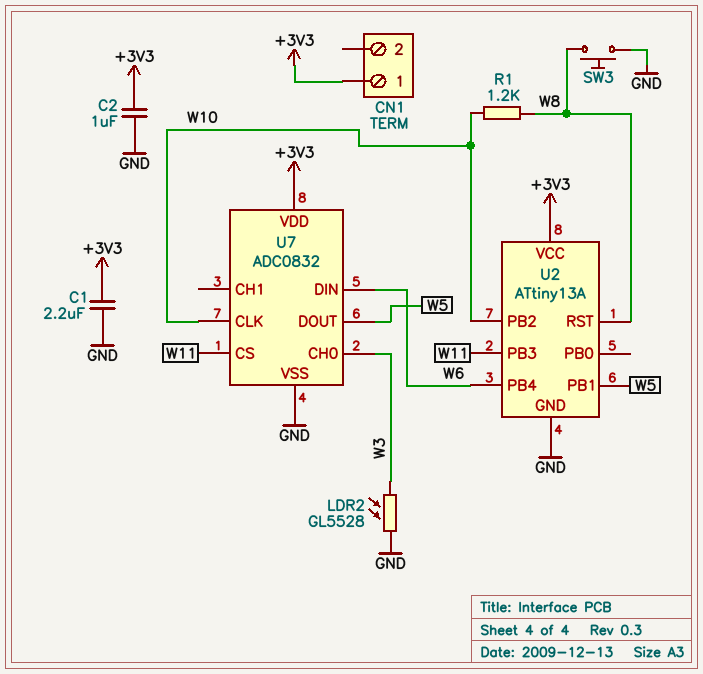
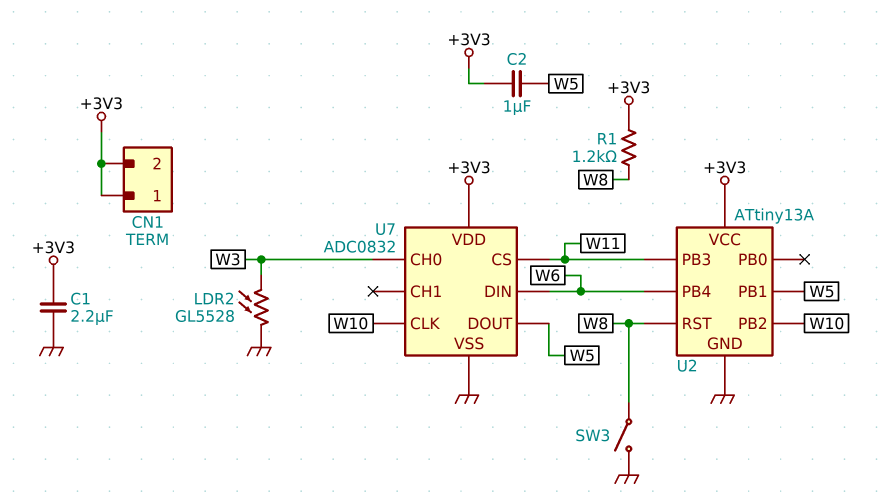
C2: 1uF (+3V3, GND) -> 1uF (+3V3, W5)
CN1 pin 2: none -> +3V3
R1: 1.2k (W8, W10) -> 1.2k (+3V3, W8)
SW3: button (GND, W8) -> switch (GND, W8)

